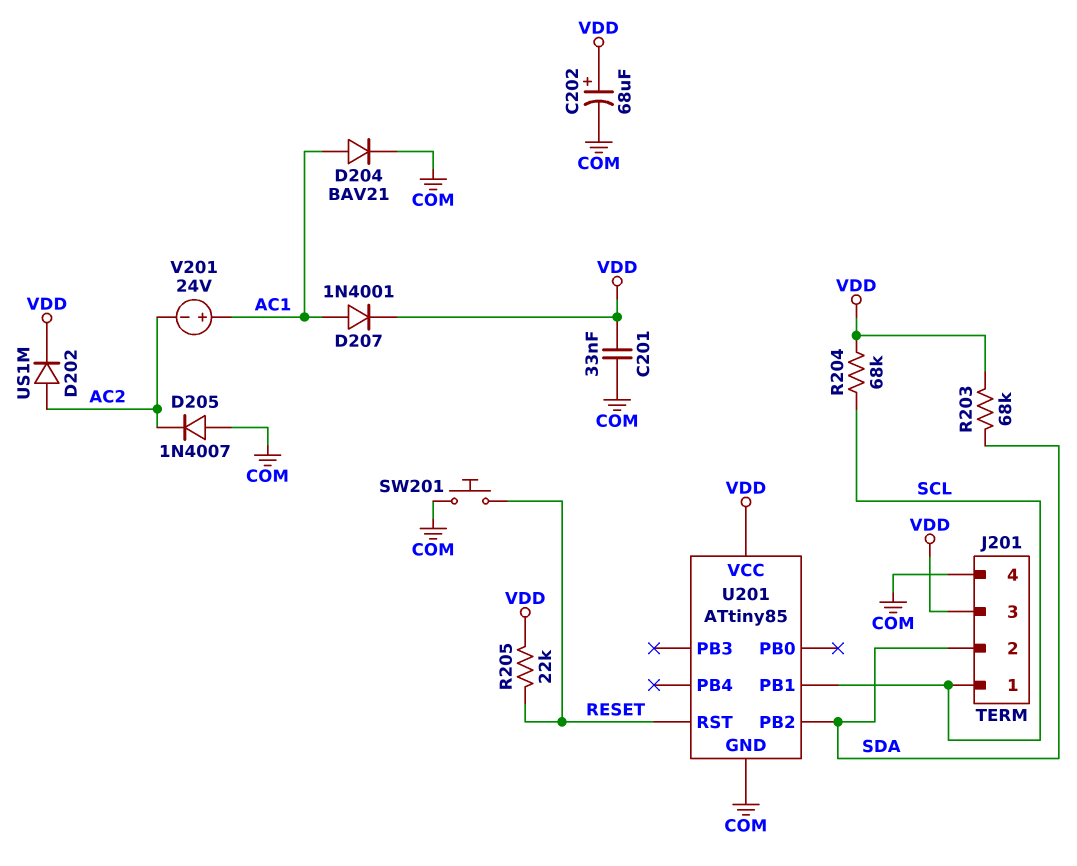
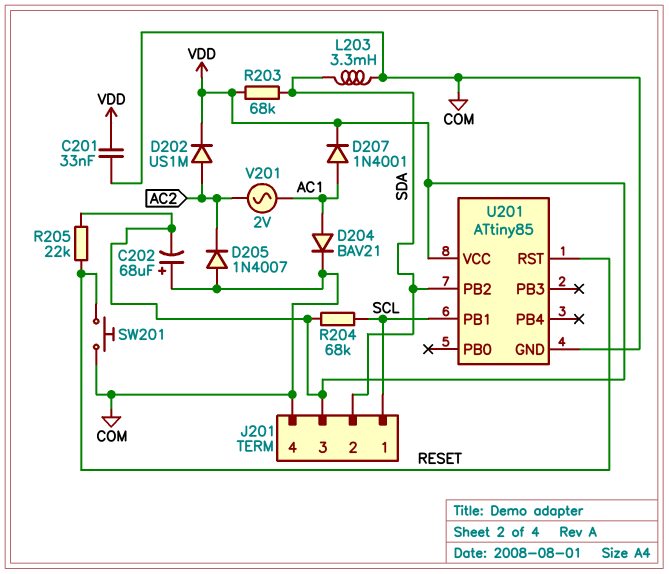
C202: 68uF (plus VDD, minus COM) -> 68uF (plus COM, minus VDD)
L203: none -> 3.3mH (COM, SDA)
V201: 24V (plus AC1, minus AC2) -> AC 2V (AC1, AC2)

